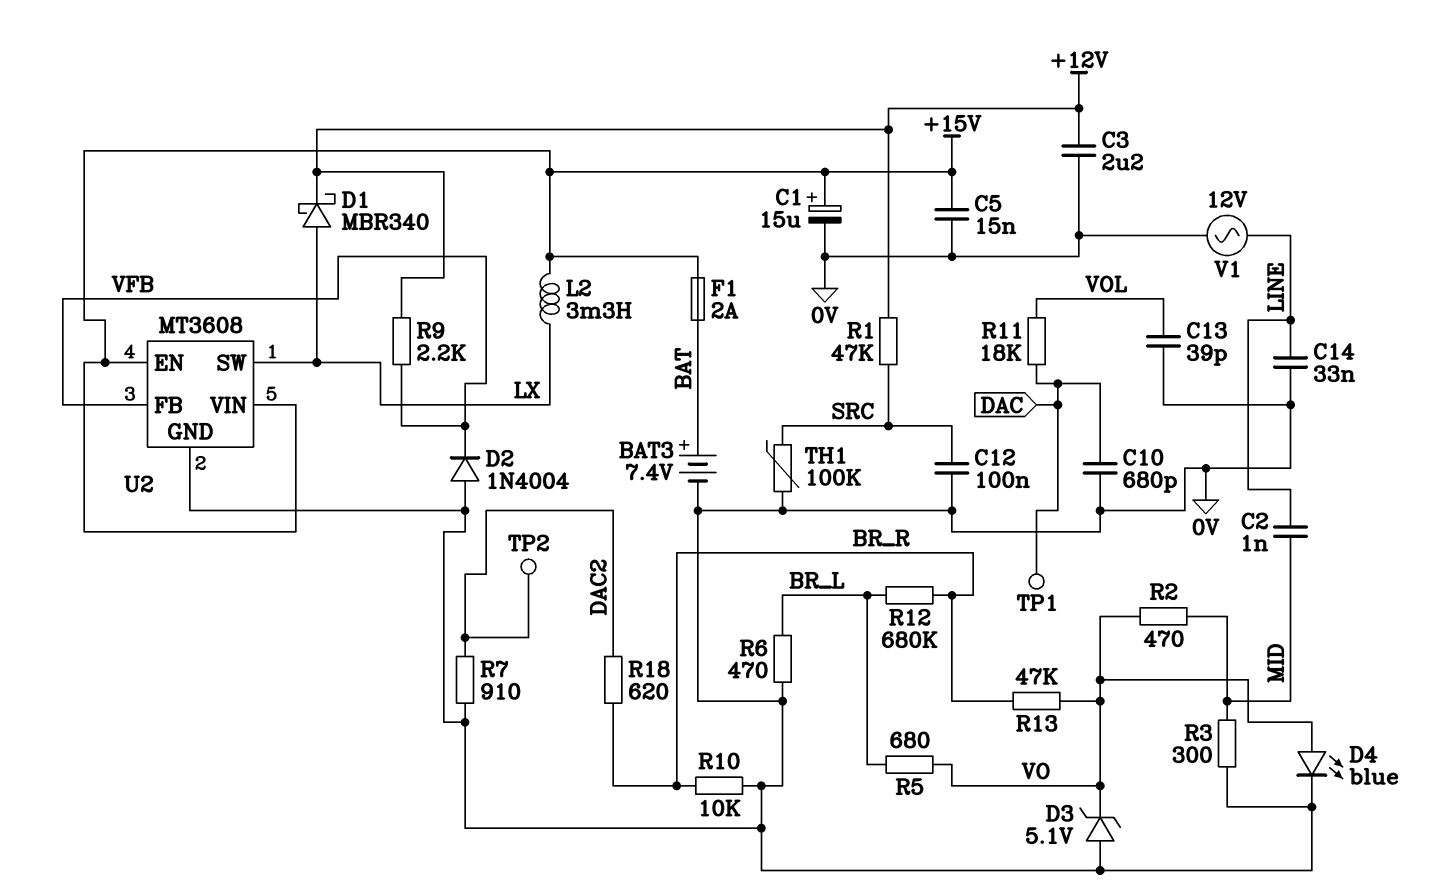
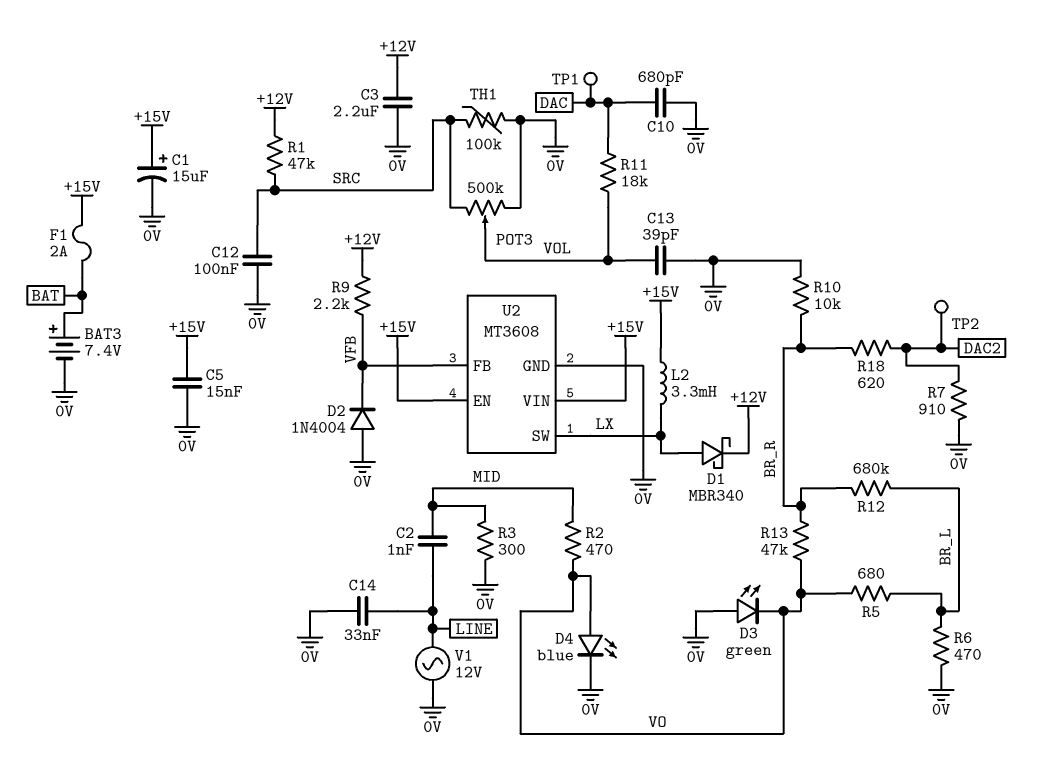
D3: zener 5.1V (A 0V, K VO) -> LED green (A 0V, K VO)
POT3: none -> 500k (0V, SRC, wiper VOL)

